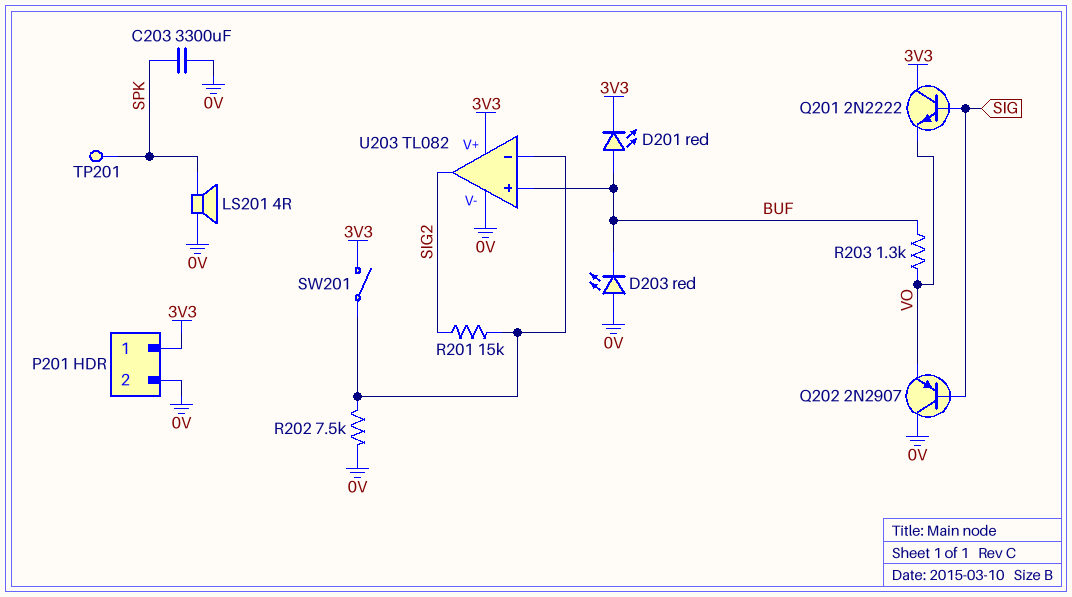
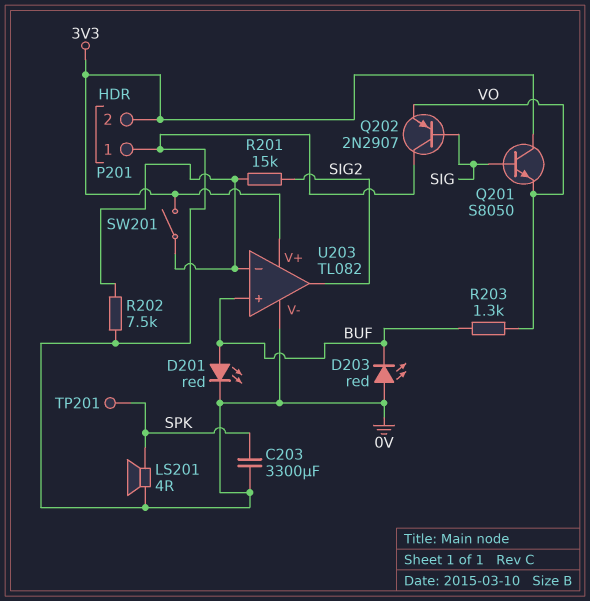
D201: LED red (A BUF, K 3V3) -> LED red (A BUF, K 0V)
P201 pin 1: 3V3 -> 0V
P201 pin 2: 0V -> 3V3
Q201: NPN 2N2222 (B SIG, C 3V3, E VO) -> NPN S8050 (B SIG, C 3V3, E VO)

